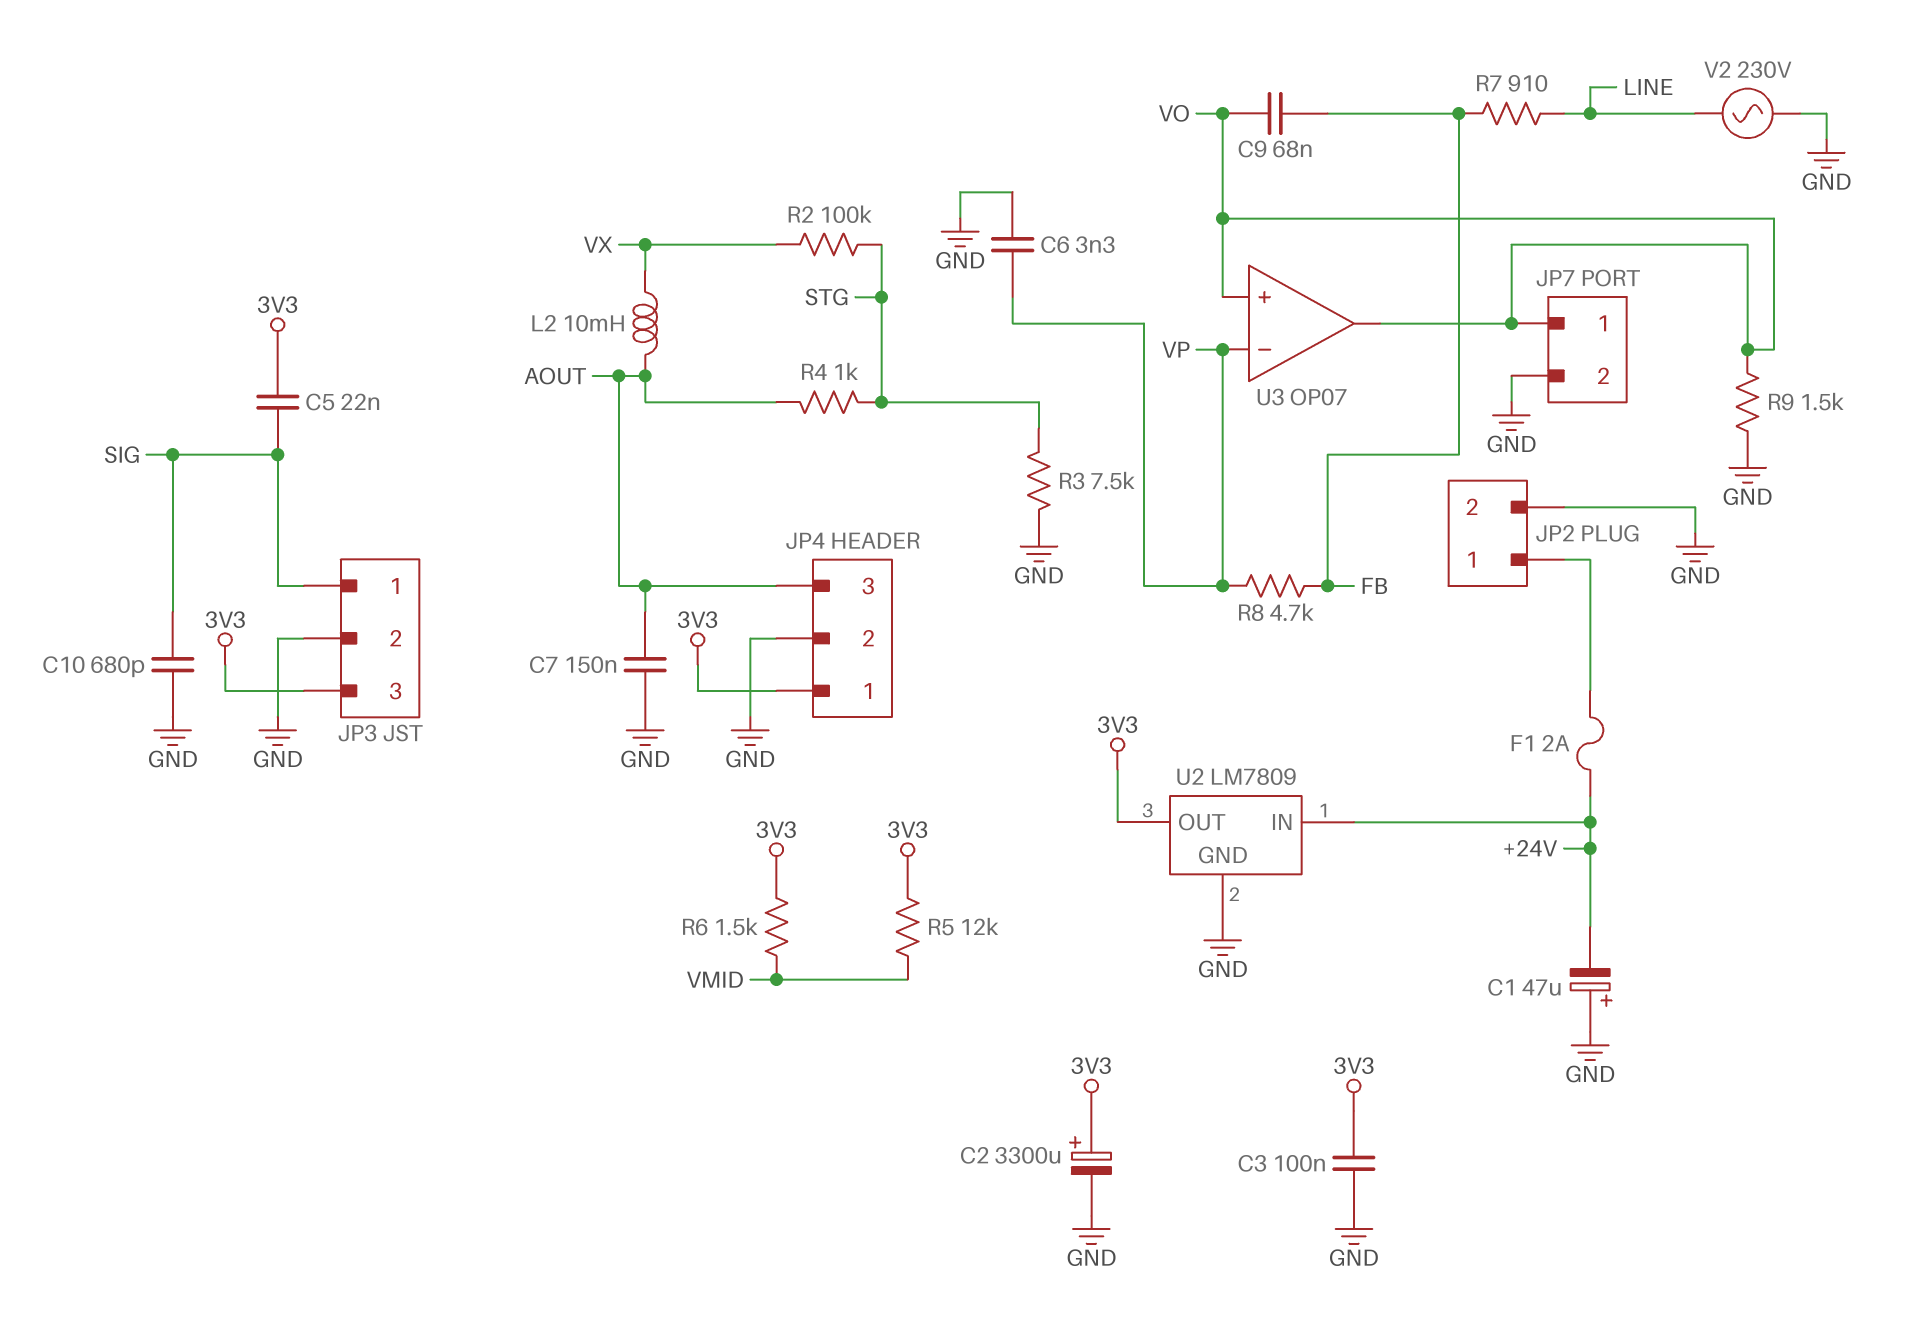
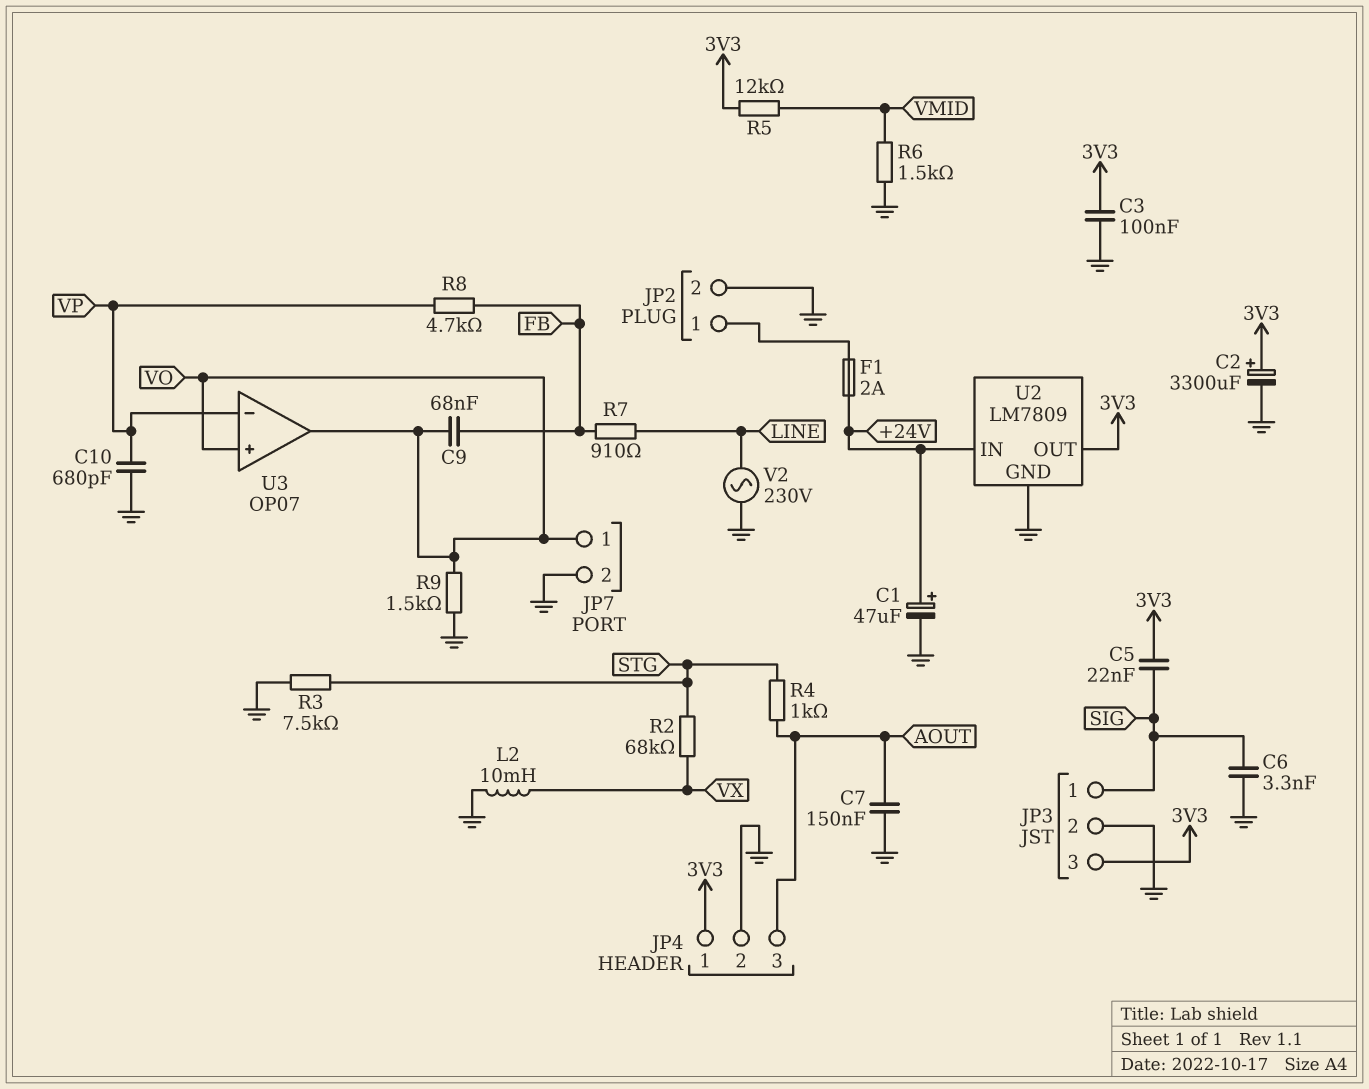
C1: 47uF (plus GND, minus +24V) -> 47uF (plus +24V, minus GND)
C6: 3.3nF (GND, VP) -> 3.3nF (GND, SIG)
C10: 680pF (GND, SIG) -> 680pF (GND, VP)
L2: 10mH (AOUT, VX) -> 10mH (GND, VX)
R2: 100k (STG, VX) -> 68k (STG, VX)
R6: 1.5k (3V3, VMID) -> 1.5k (GND, VMID)

